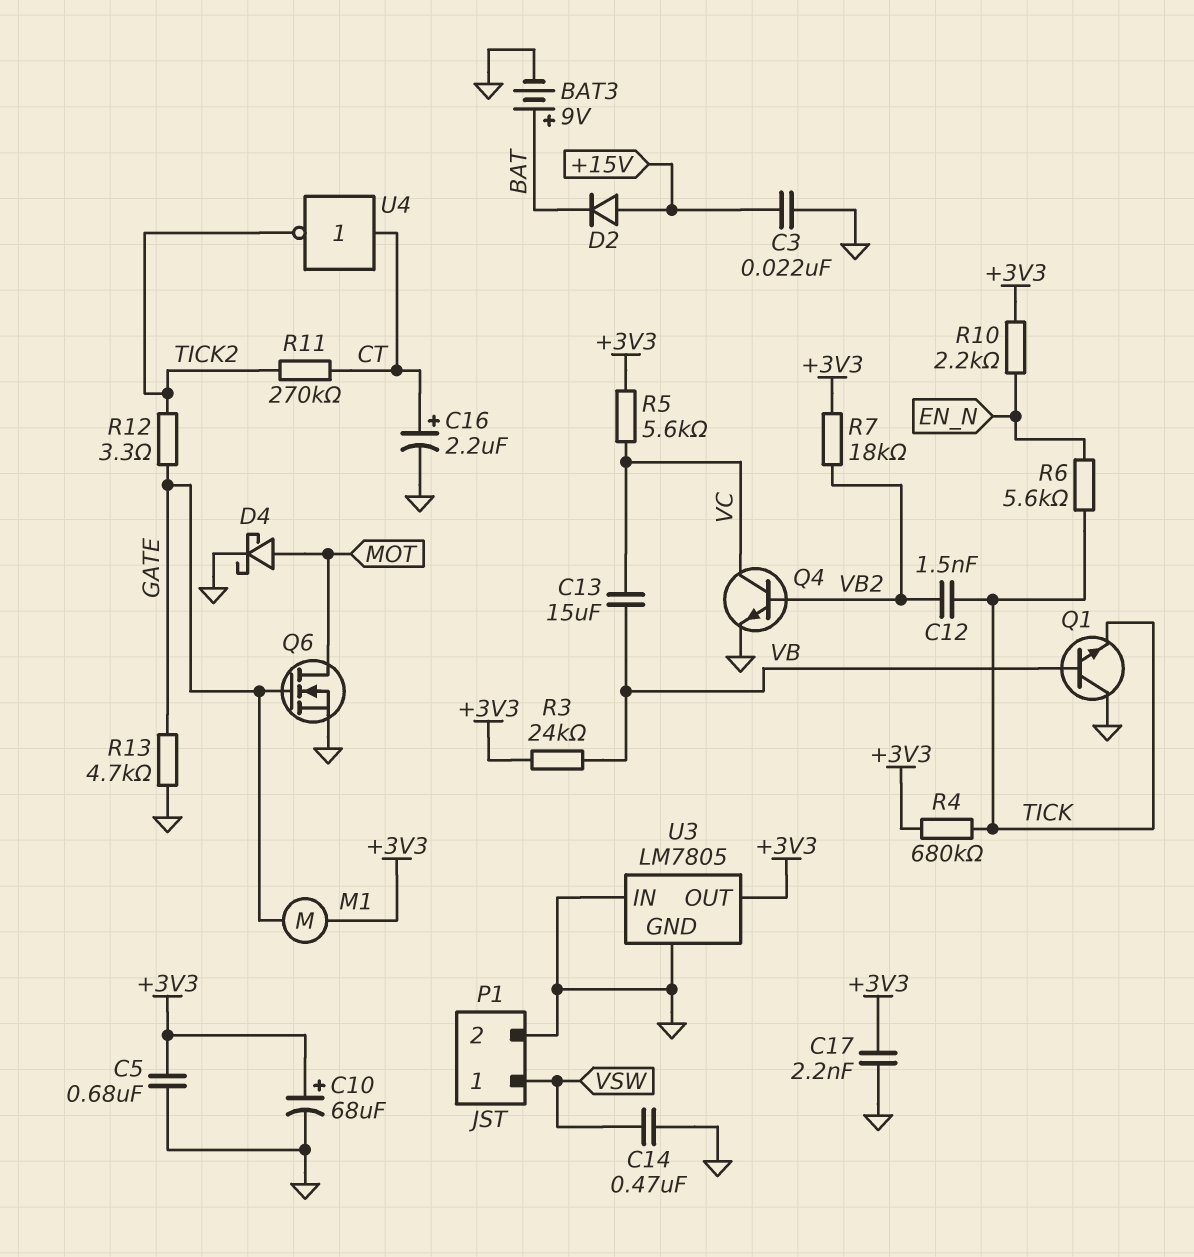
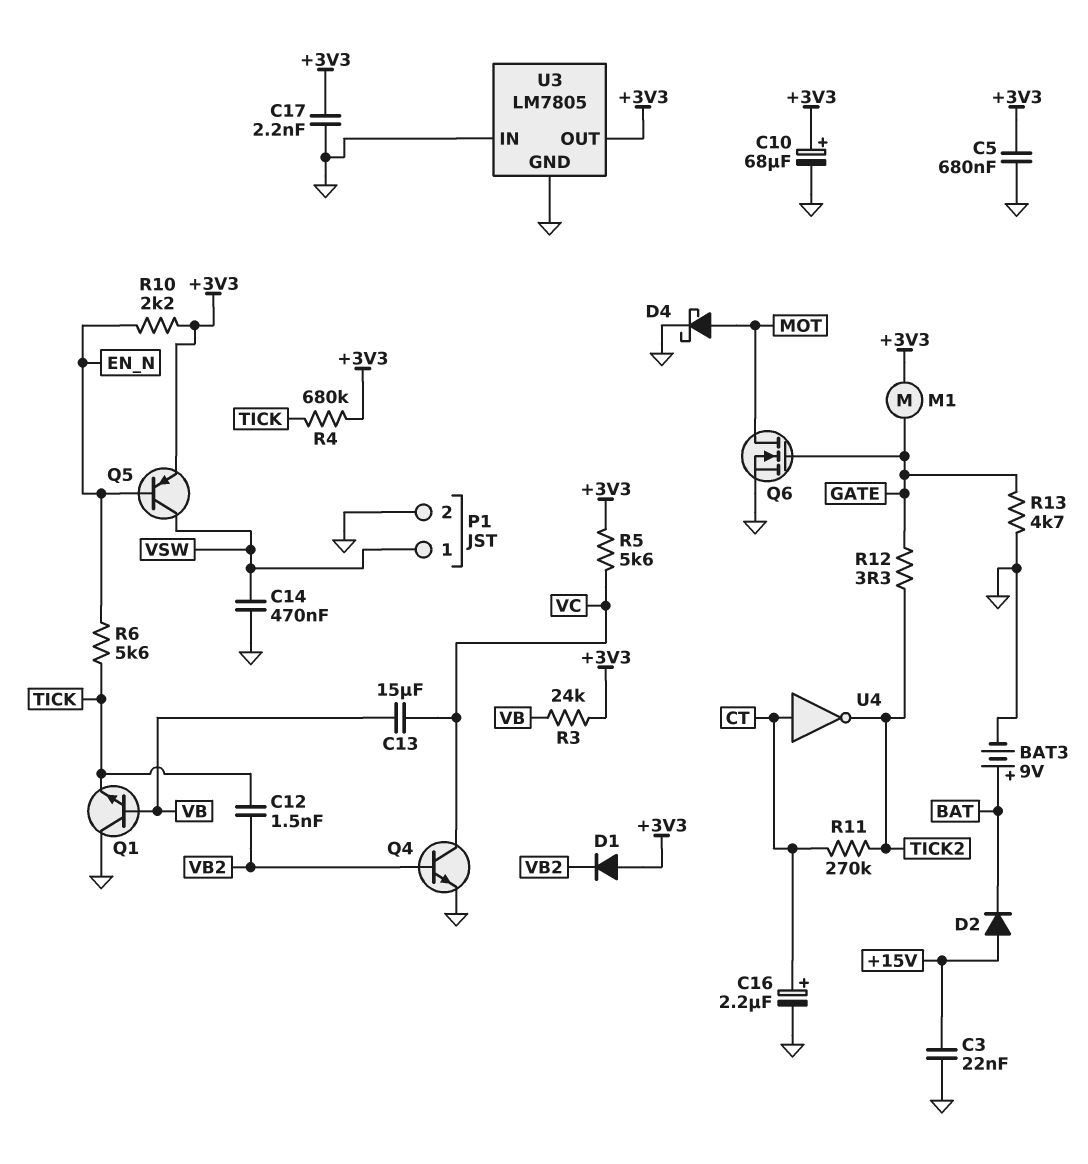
D1: none -> diode (A +3V3, K VB2)
Q5: none -> PNP (B EN_N, C VSW, E +3V3)
R7: 18k (+3V3, VB2) -> none

